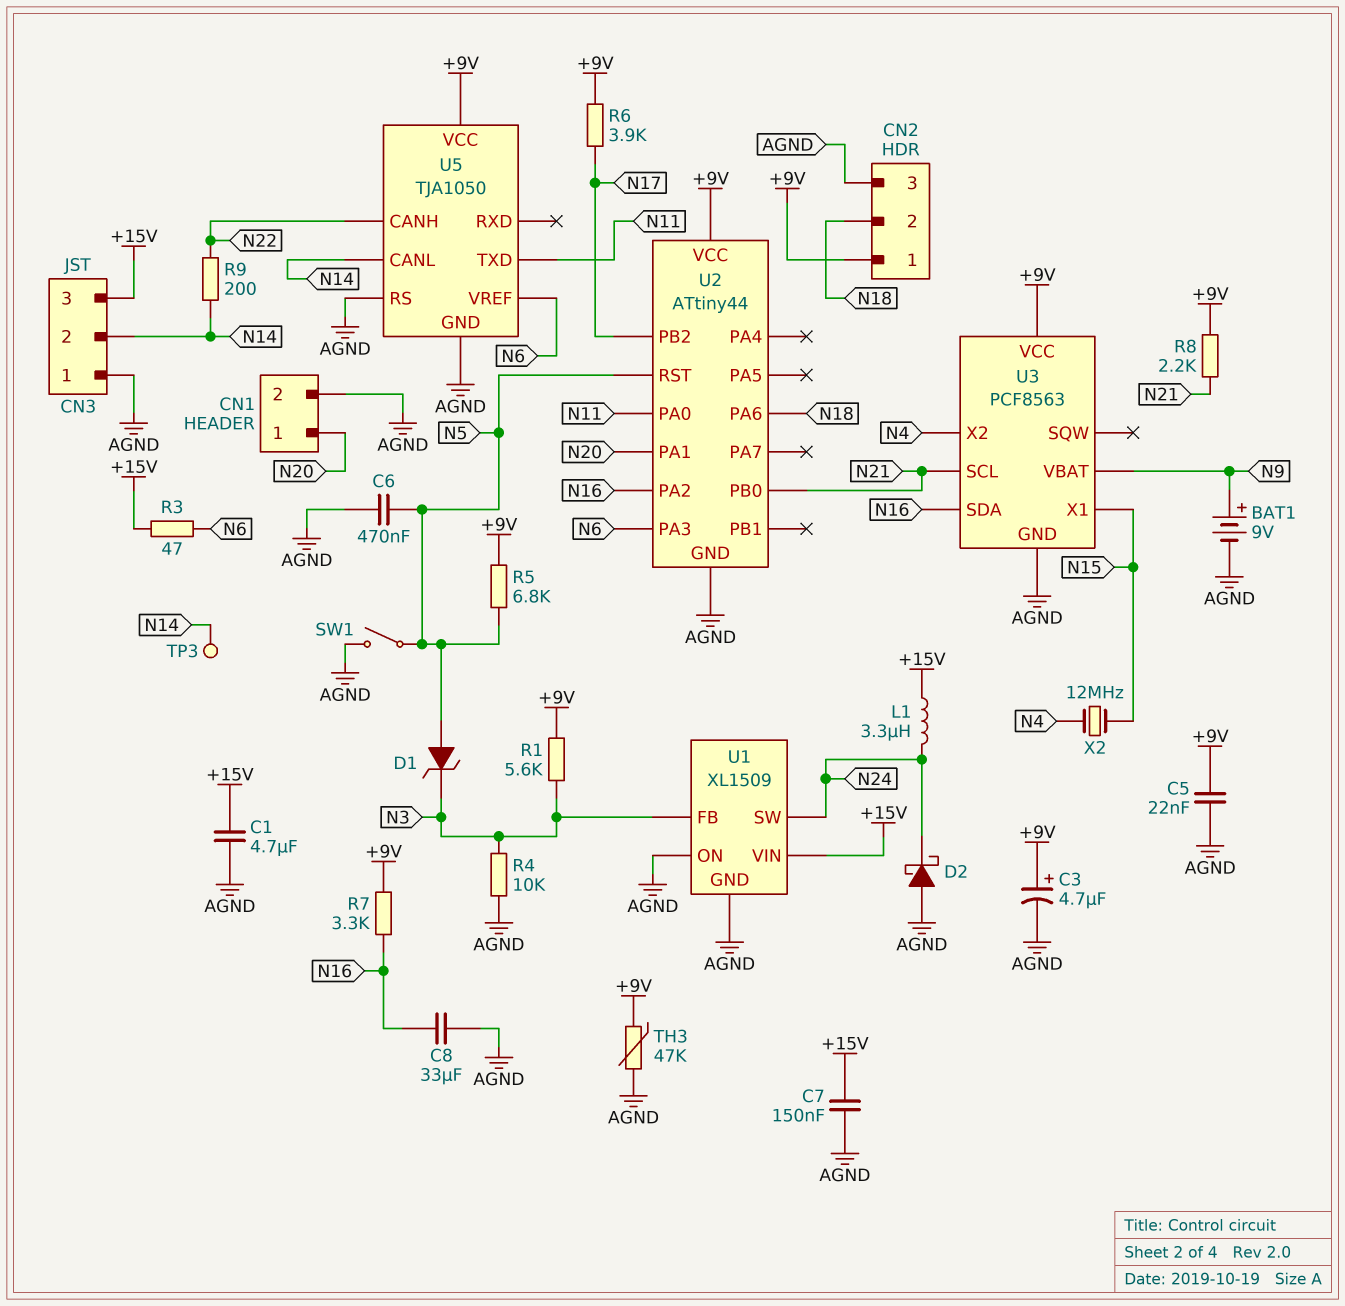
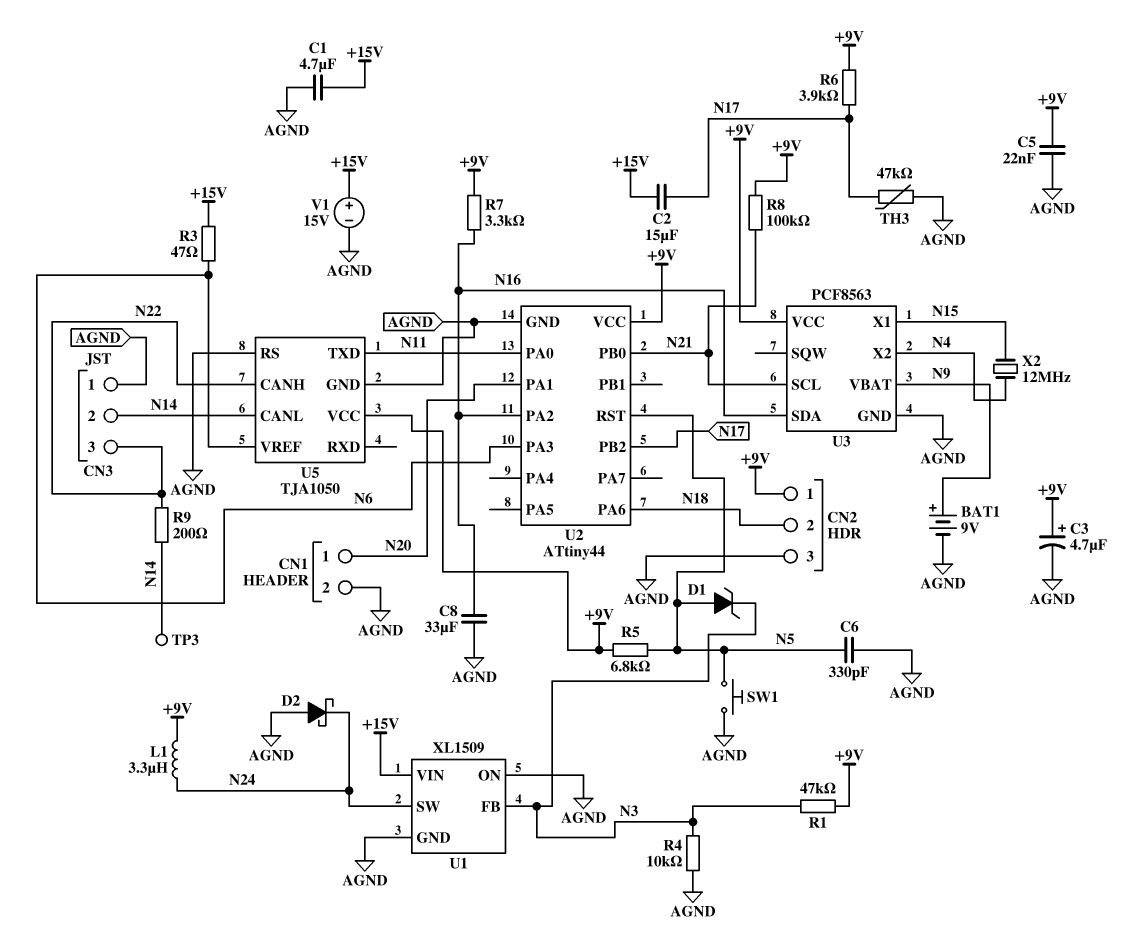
C2: none -> 15uF (+15V, N17)
C6: 470nF (AGND, N5) -> 330pF (AGND, N5)
C7: 150nF (+15V, AGND) -> none
CN3 pin 3: +15V -> N22
L1: 3.3uH (+15V, N24) -> 3.3uH (+9V, N24)
R1: 5.6k (+9V, N3) -> 47k (+9V, N3)
R8: 2.2k (+9V, N21) -> 100k (+9V, N21)
SW1: switch (AGND, N5) -> button (AGND, N5)
TH3: 47k (+9V, AGND) -> 47k (AGND, N17)
V1: none -> 15V (plus +15V, minus AGND)

